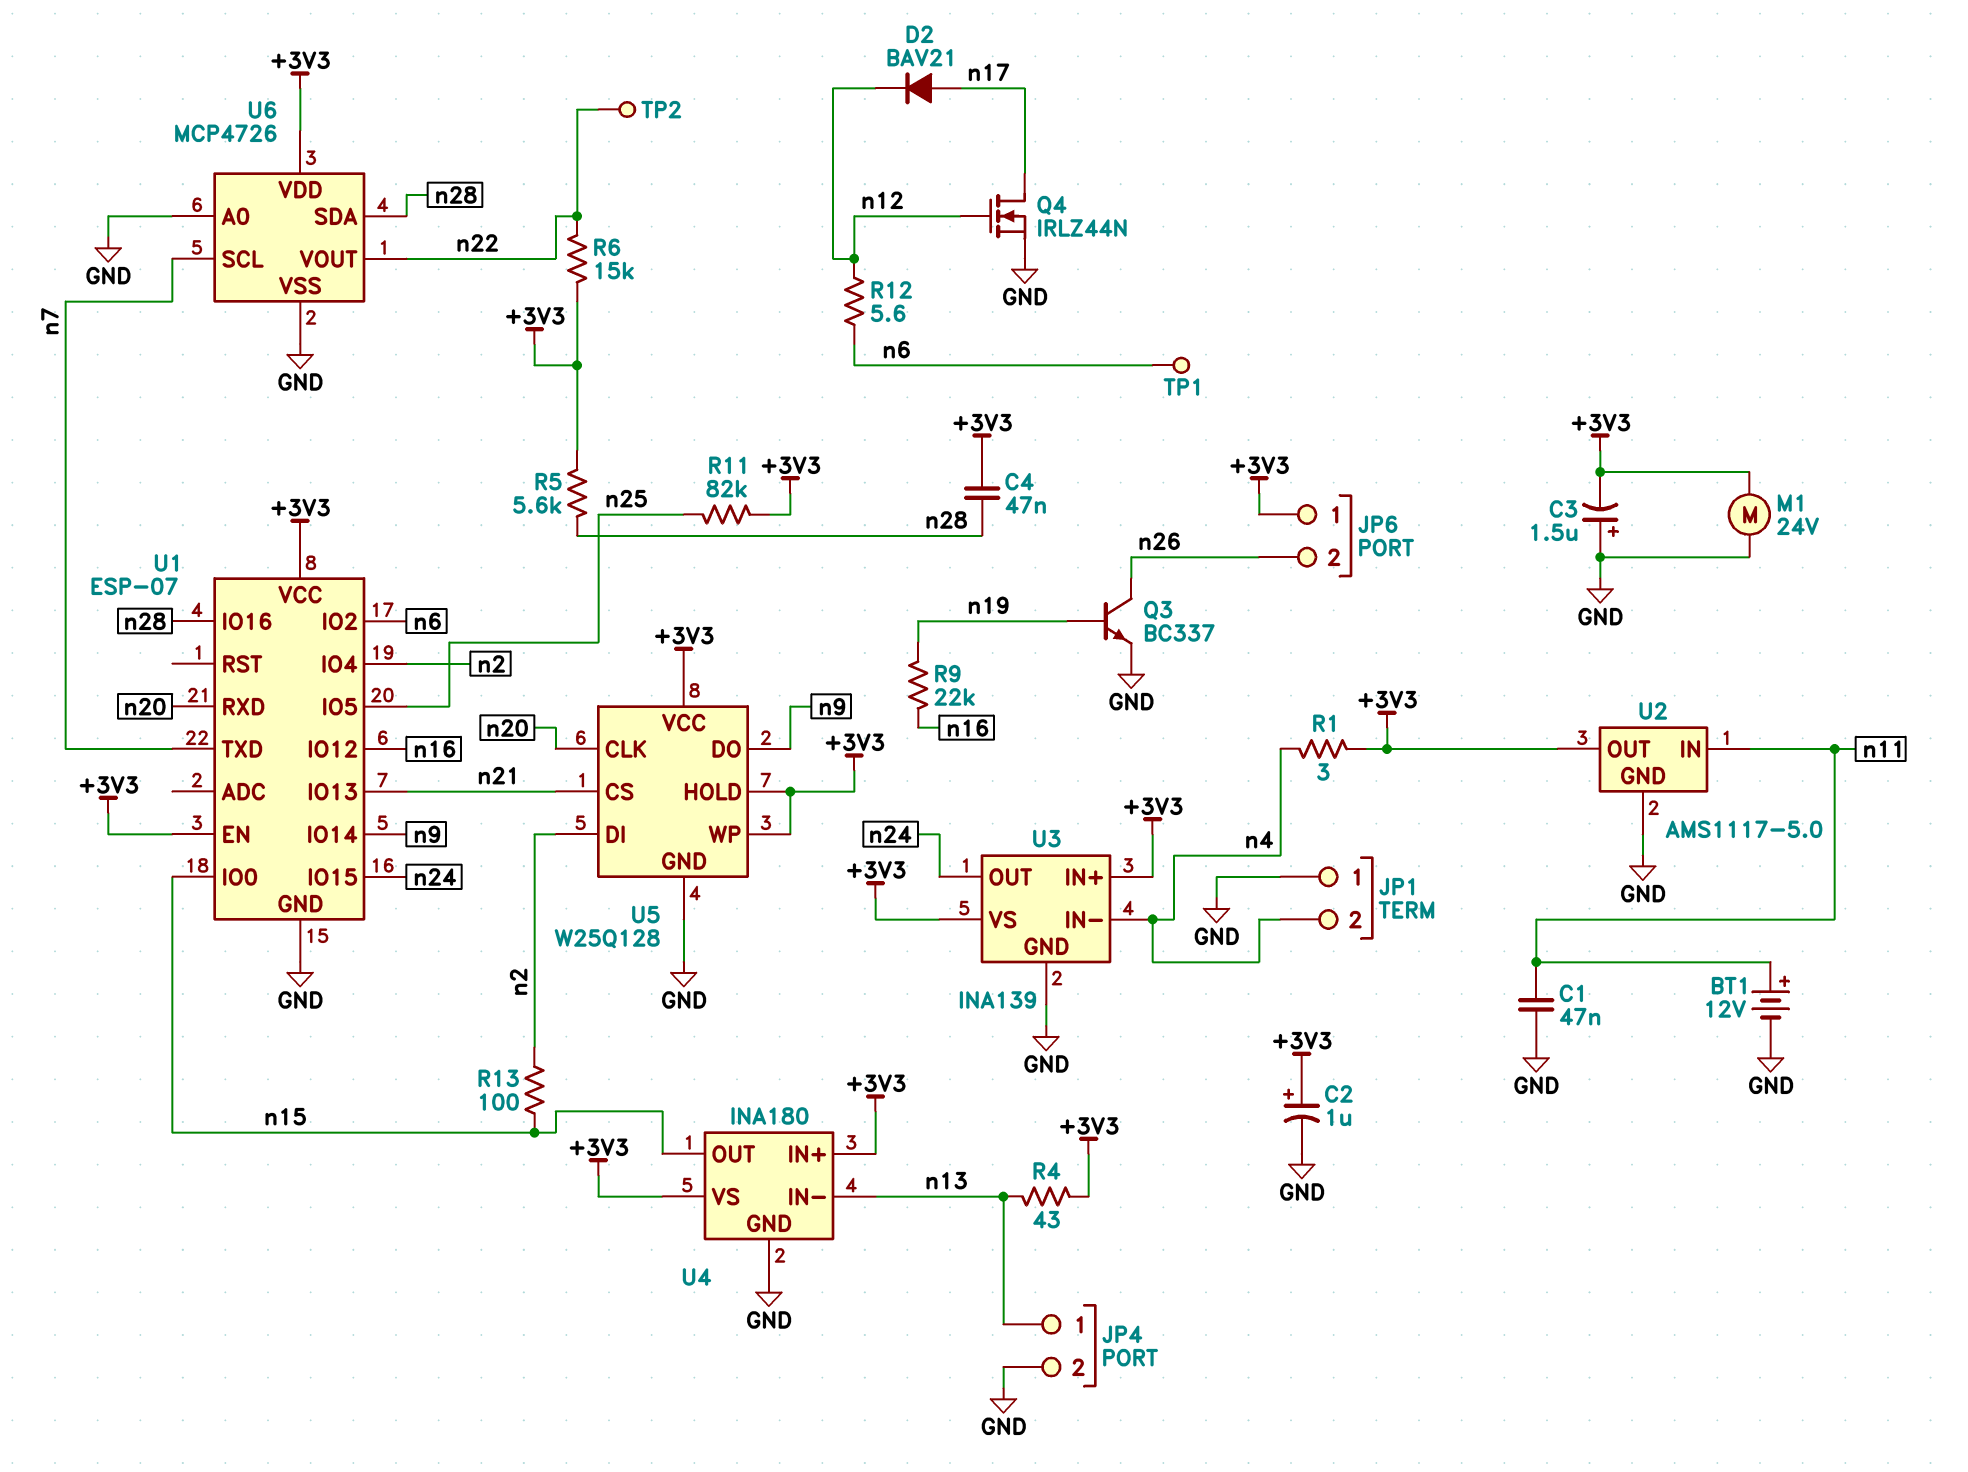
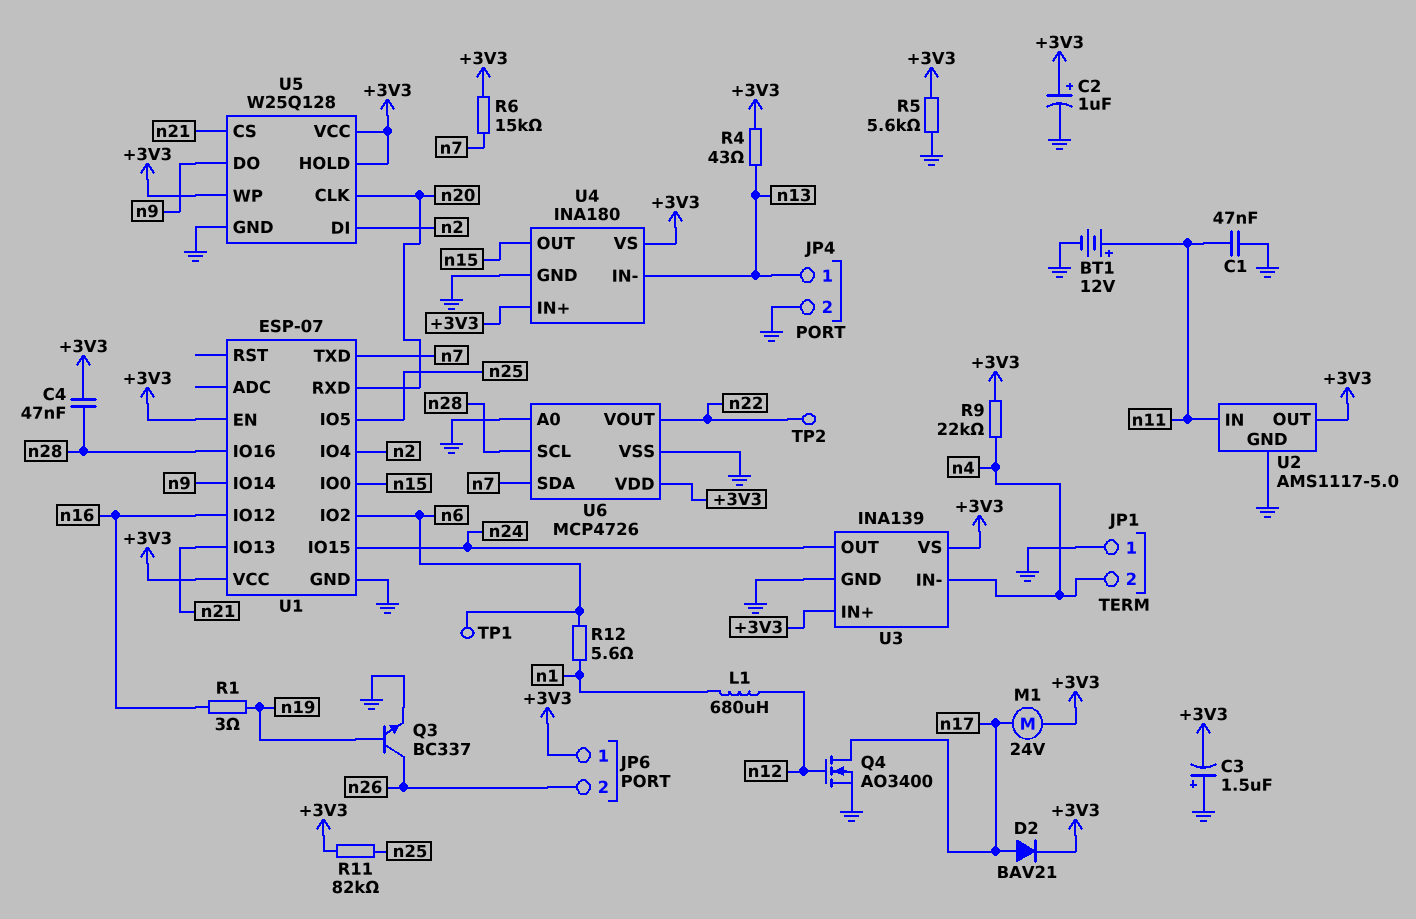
D2: diode BAV21 (A n17, K n12) -> diode BAV21 (A n17, K +3V3)
L1: none -> 680uH (n1, n12)
M1: motor 24V (+3V3, GND) -> motor 24V (+3V3, n17)
Q4: NMOS IRLZ44N (G n12, D n17, S GND) -> NMOS AO3400 (G n12, D n17, S GND)
R1: 3 (+3V3, n4) -> 3 (n16, n19)
R5: 5.6k (+3V3, n28) -> 5.6k (+3V3, GND)
R6: 15k (+3V3, n22) -> 15k (+3V3, n7)
R9: 22k (n16, n19) -> 22k (+3V3, n4)
R12: 5.6 (n6, n12) -> 5.6 (n1, n6)
R13: 100 (n2, n15) -> none
U6 pin SCL: n7 -> n28
U6 pin SDA: n28 -> n7

